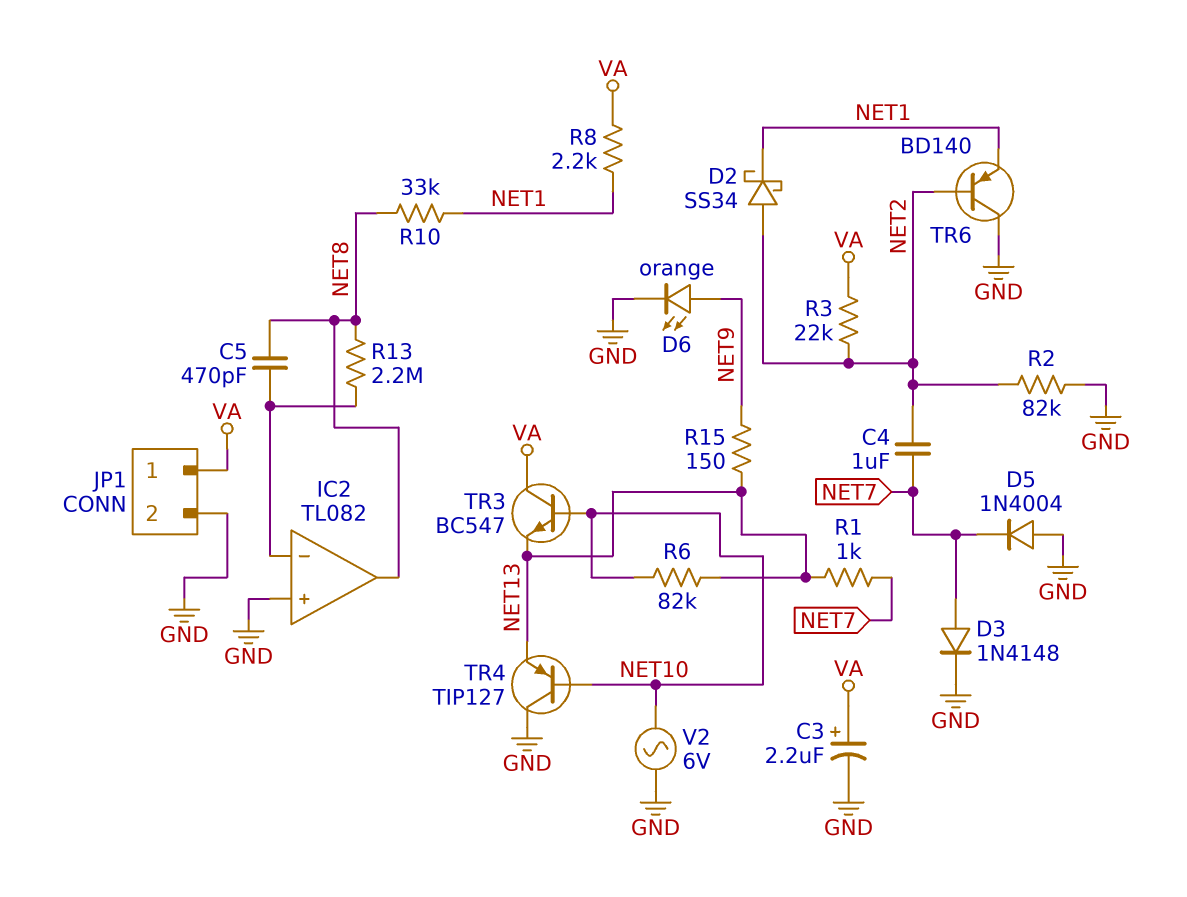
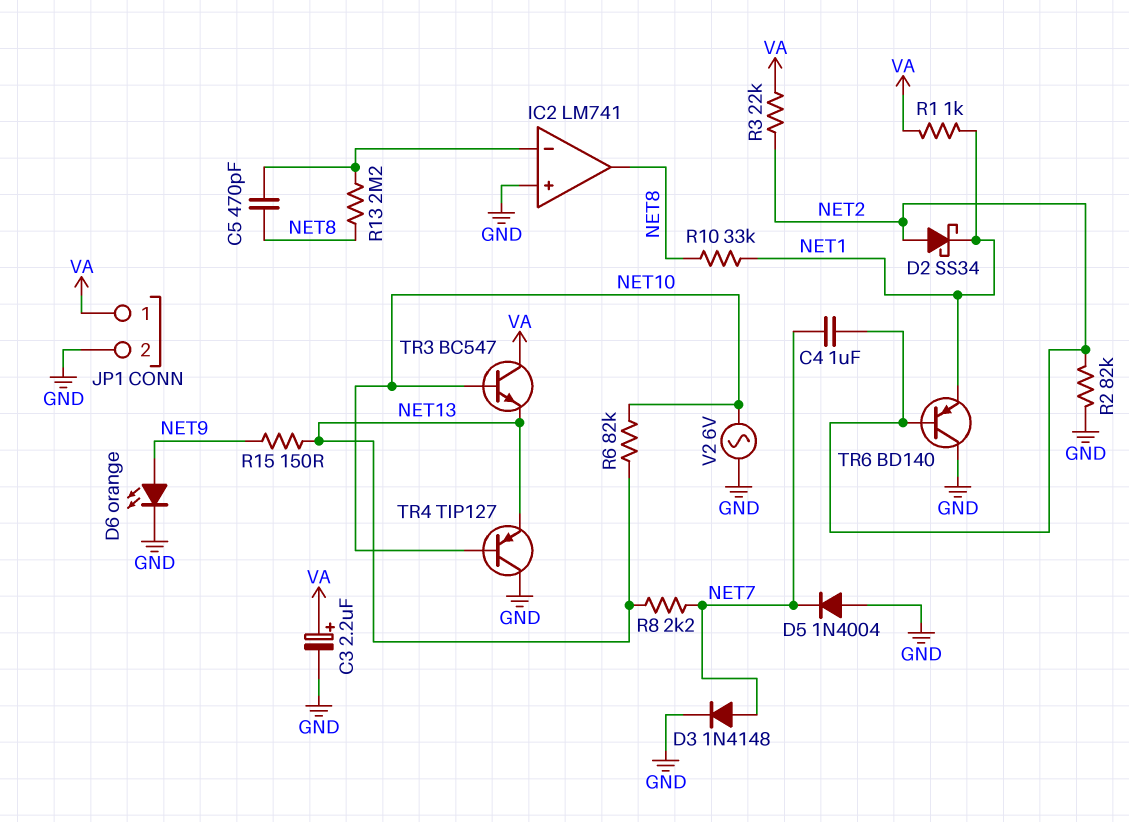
IC2: TL082 -> LM741
R1: 1k (NET7, NET13) -> 1k (NET1, VA)
R8: 2.2k (NET1, VA) -> 2.2k (NET7, NET13)

